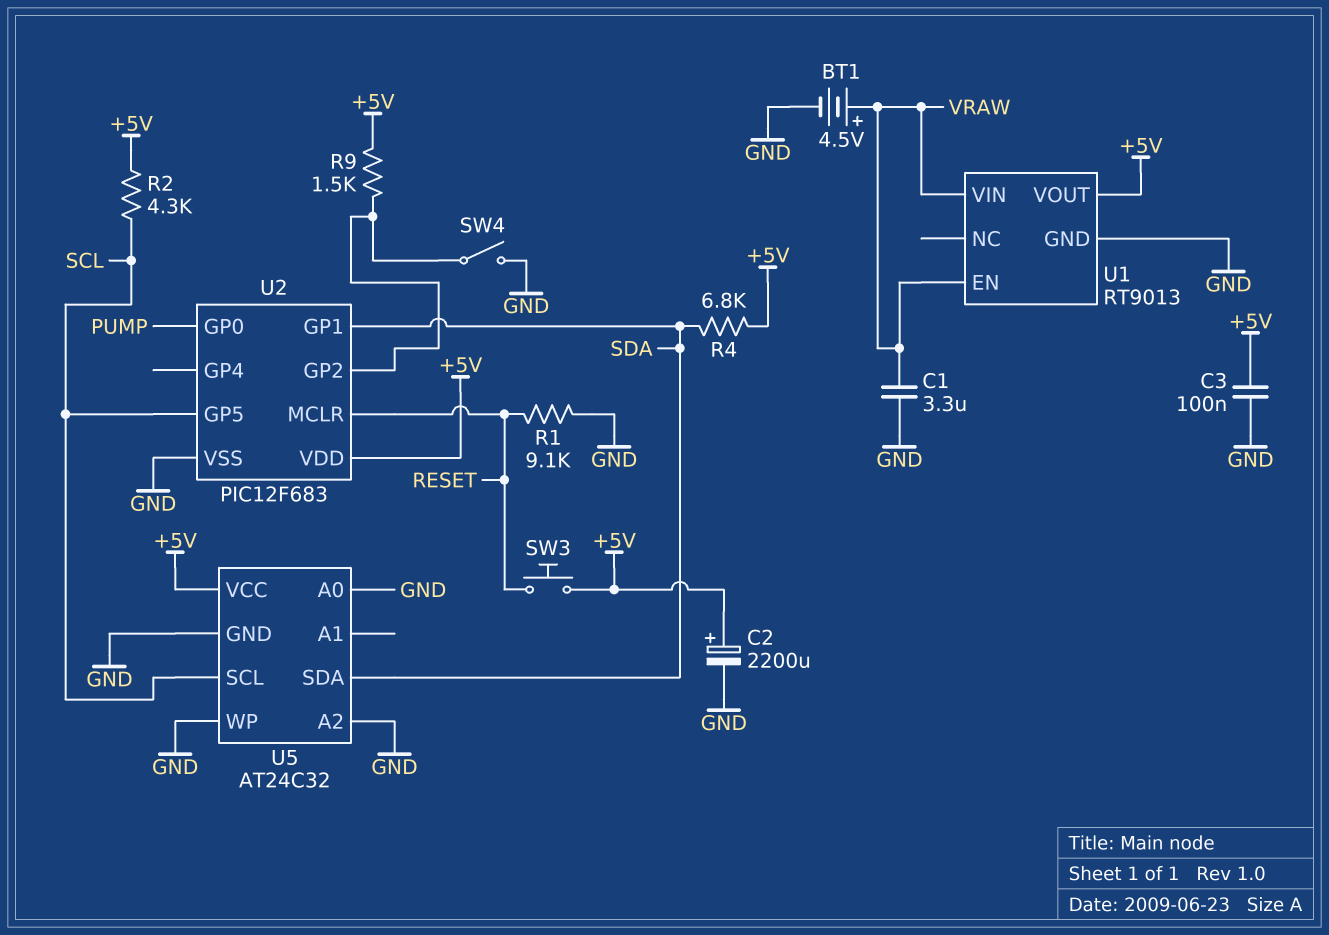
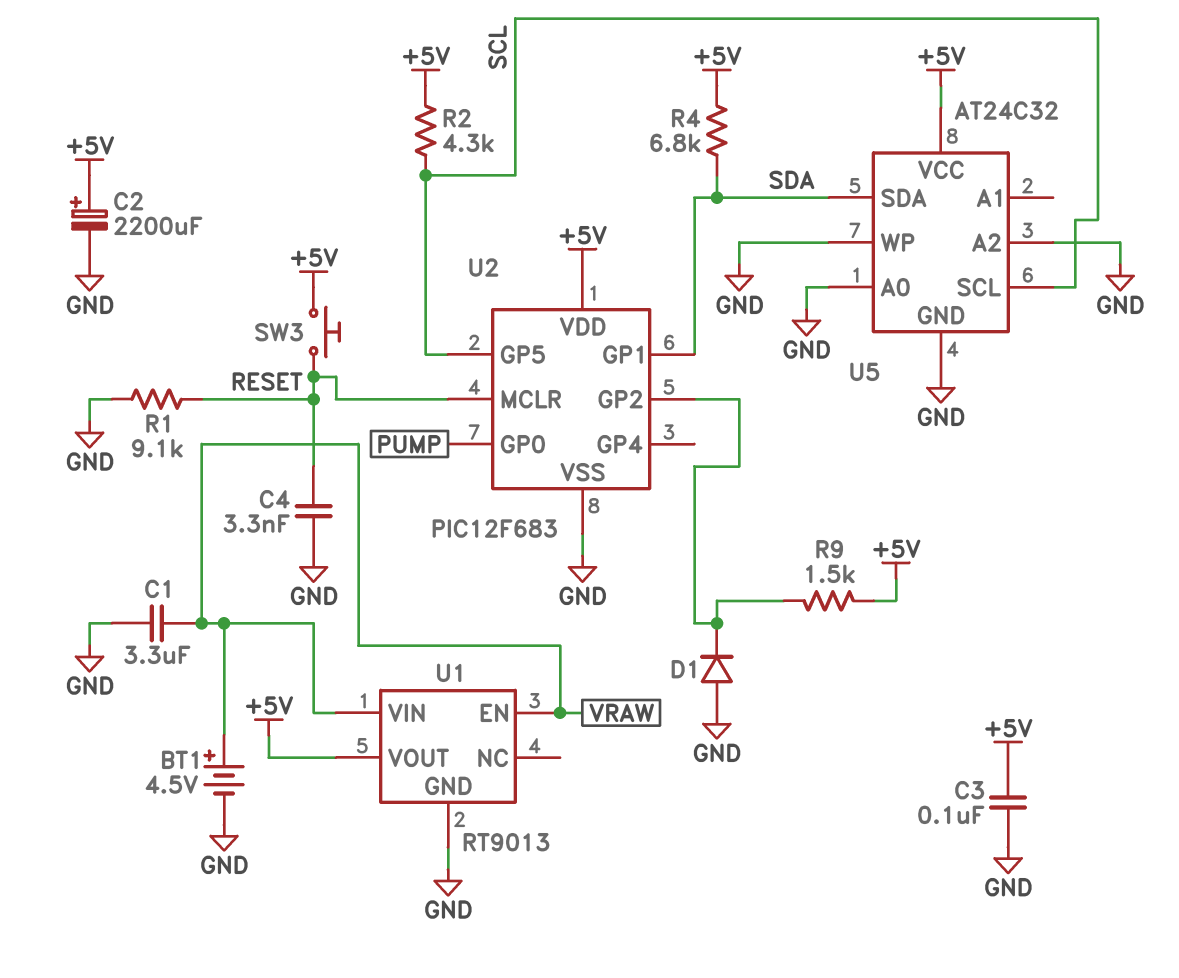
C4: none -> 3.3nF (GND, RESET)
D1: none -> diode (A GND, K U2/GP2)
SW4: switch (GND, U2/GP2) -> none

